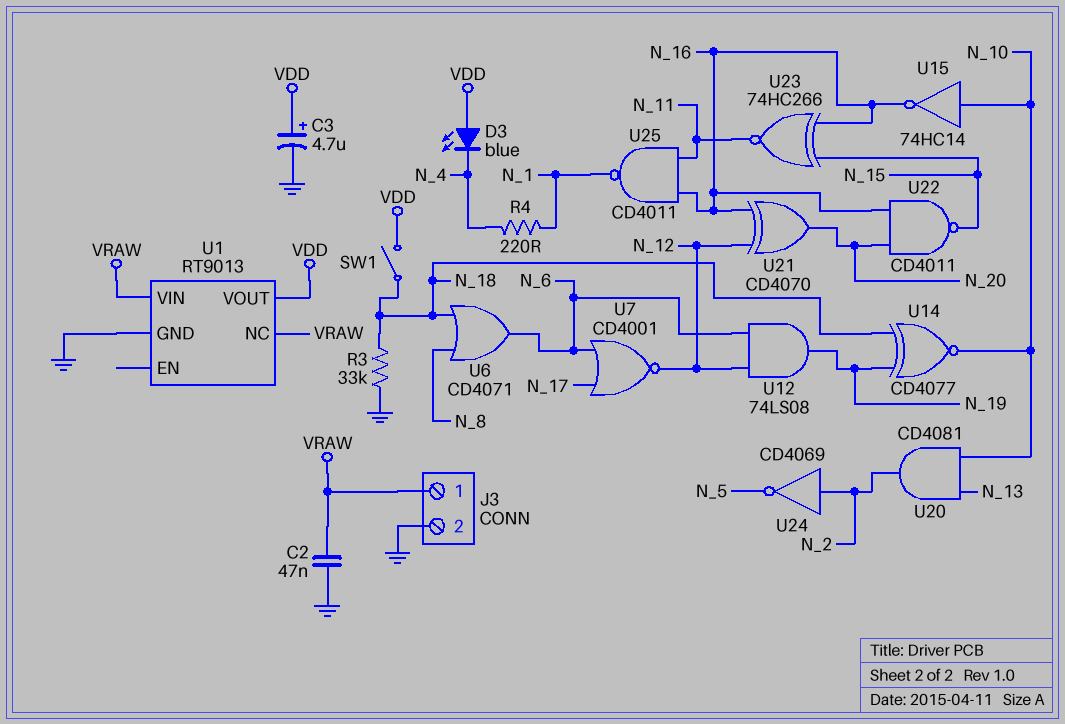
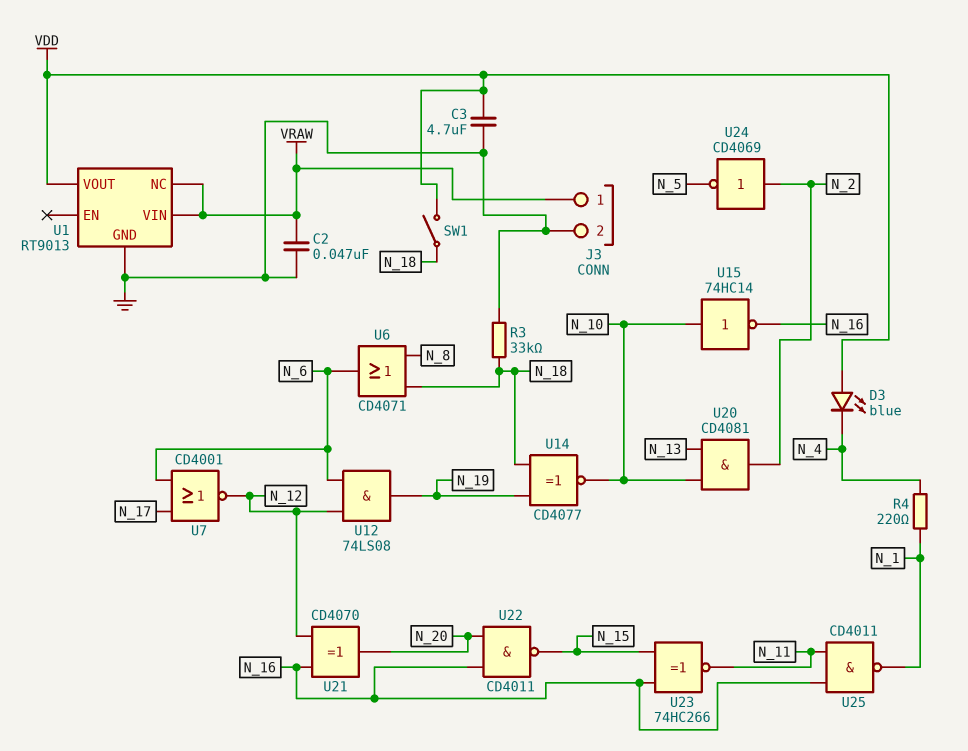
C3: 4.7uF (plus VDD, minus GND) -> 4.7uF (GND, VDD)

